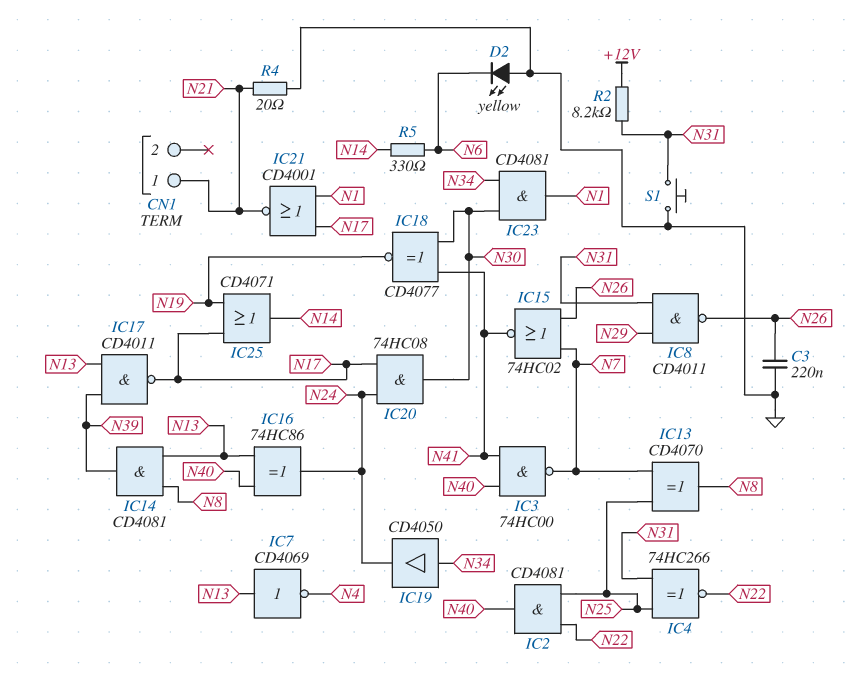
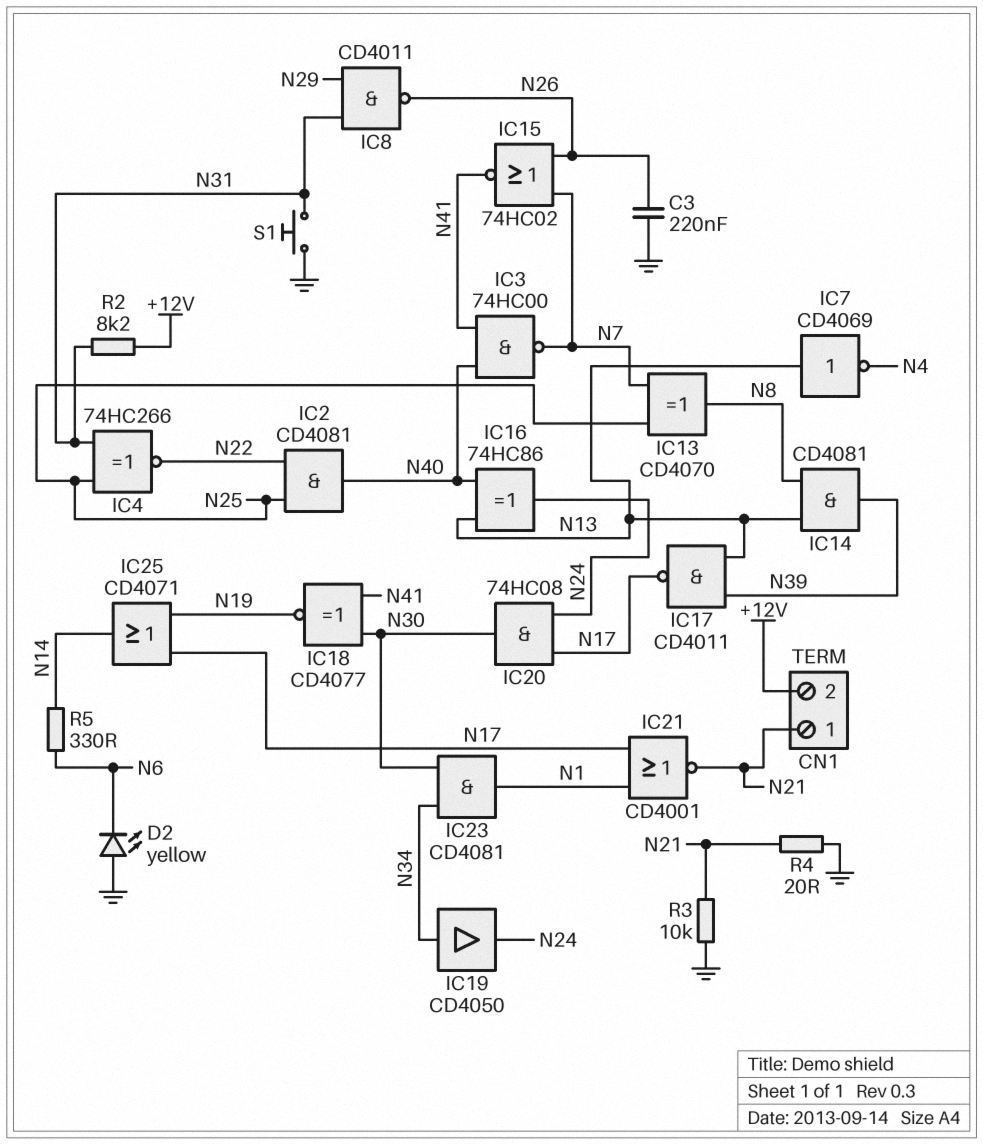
CN1 pin 2: none -> +12V
R3: none -> 10k (GND, N21)

